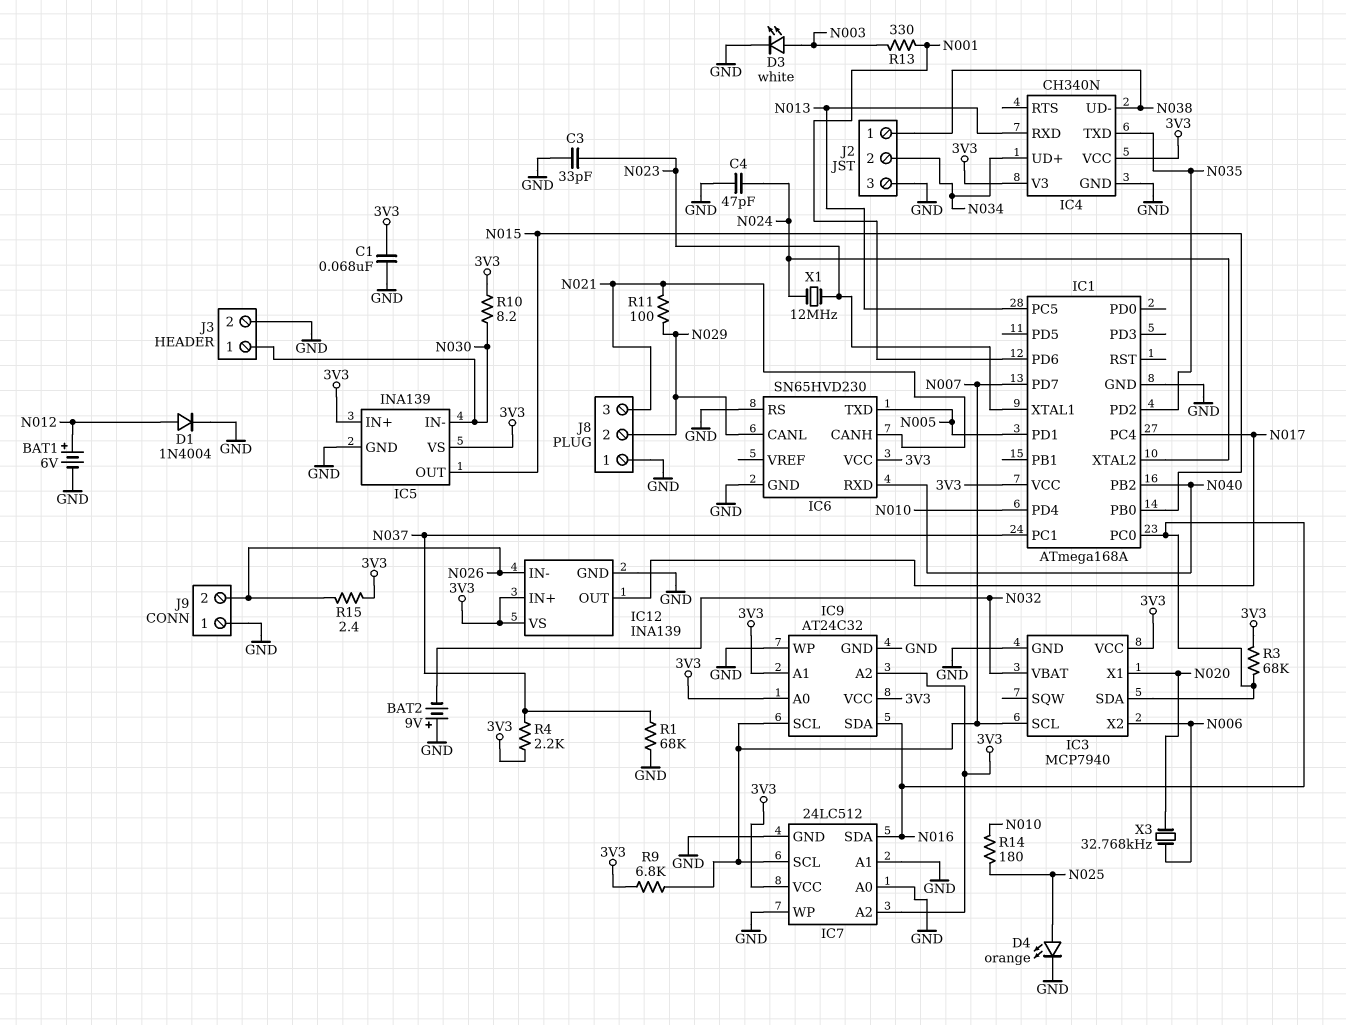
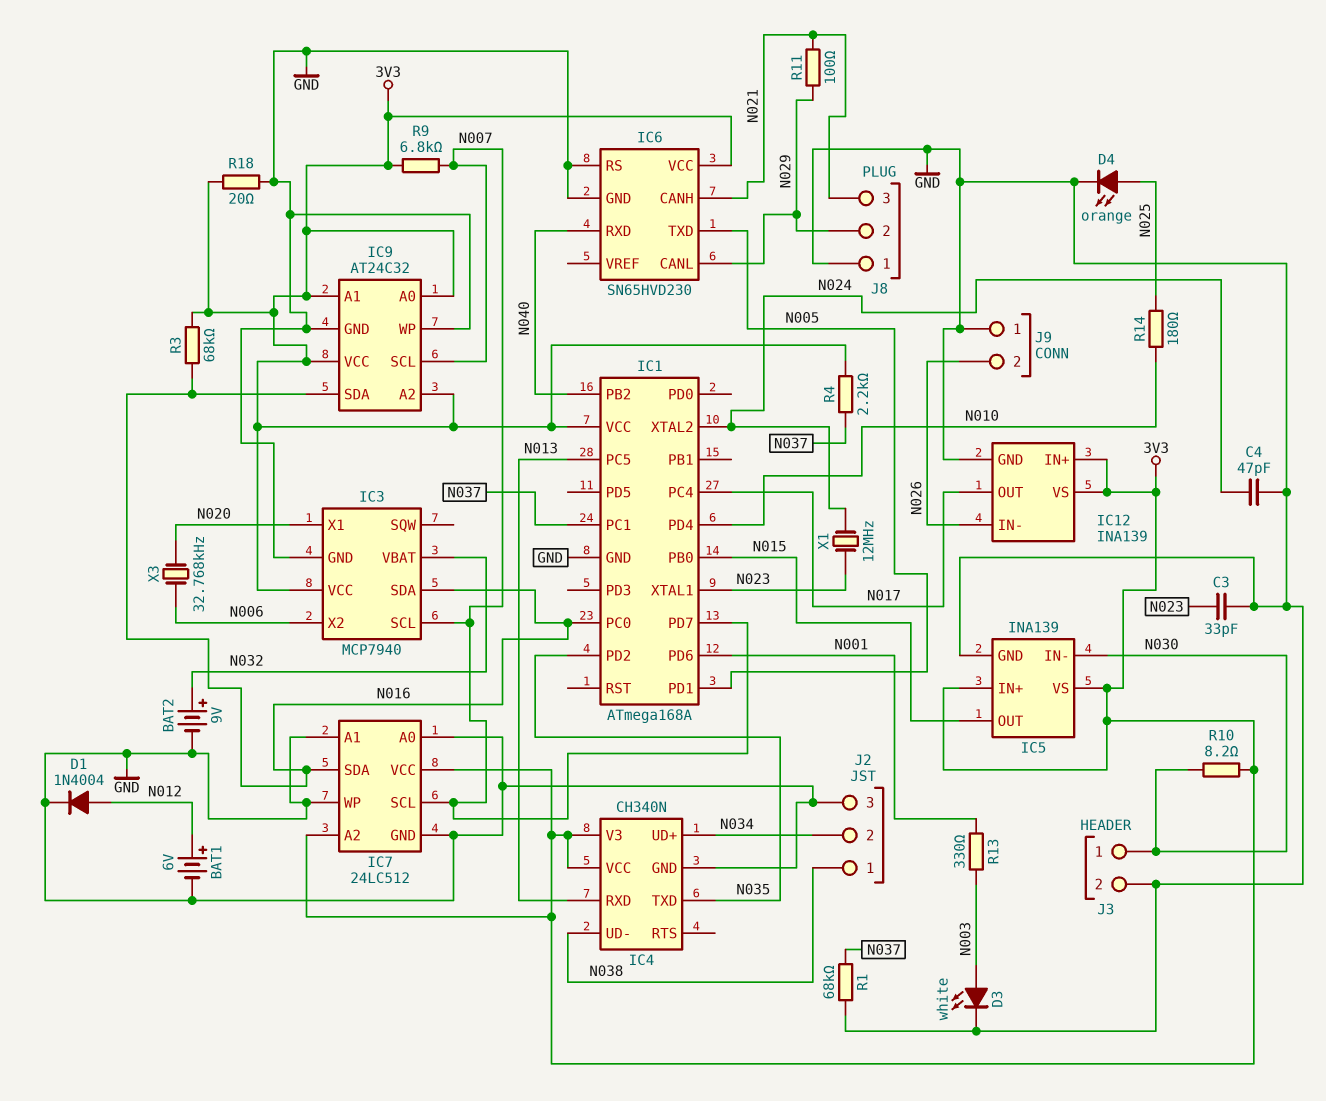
BAT2: 9V (plus GND, minus N032) -> 9V (plus N032, minus GND)
C1: 68nF (3V3, GND) -> none
R15: 2.4 (3V3, N026) -> none
R18: none -> 20 (3V3, GND)

